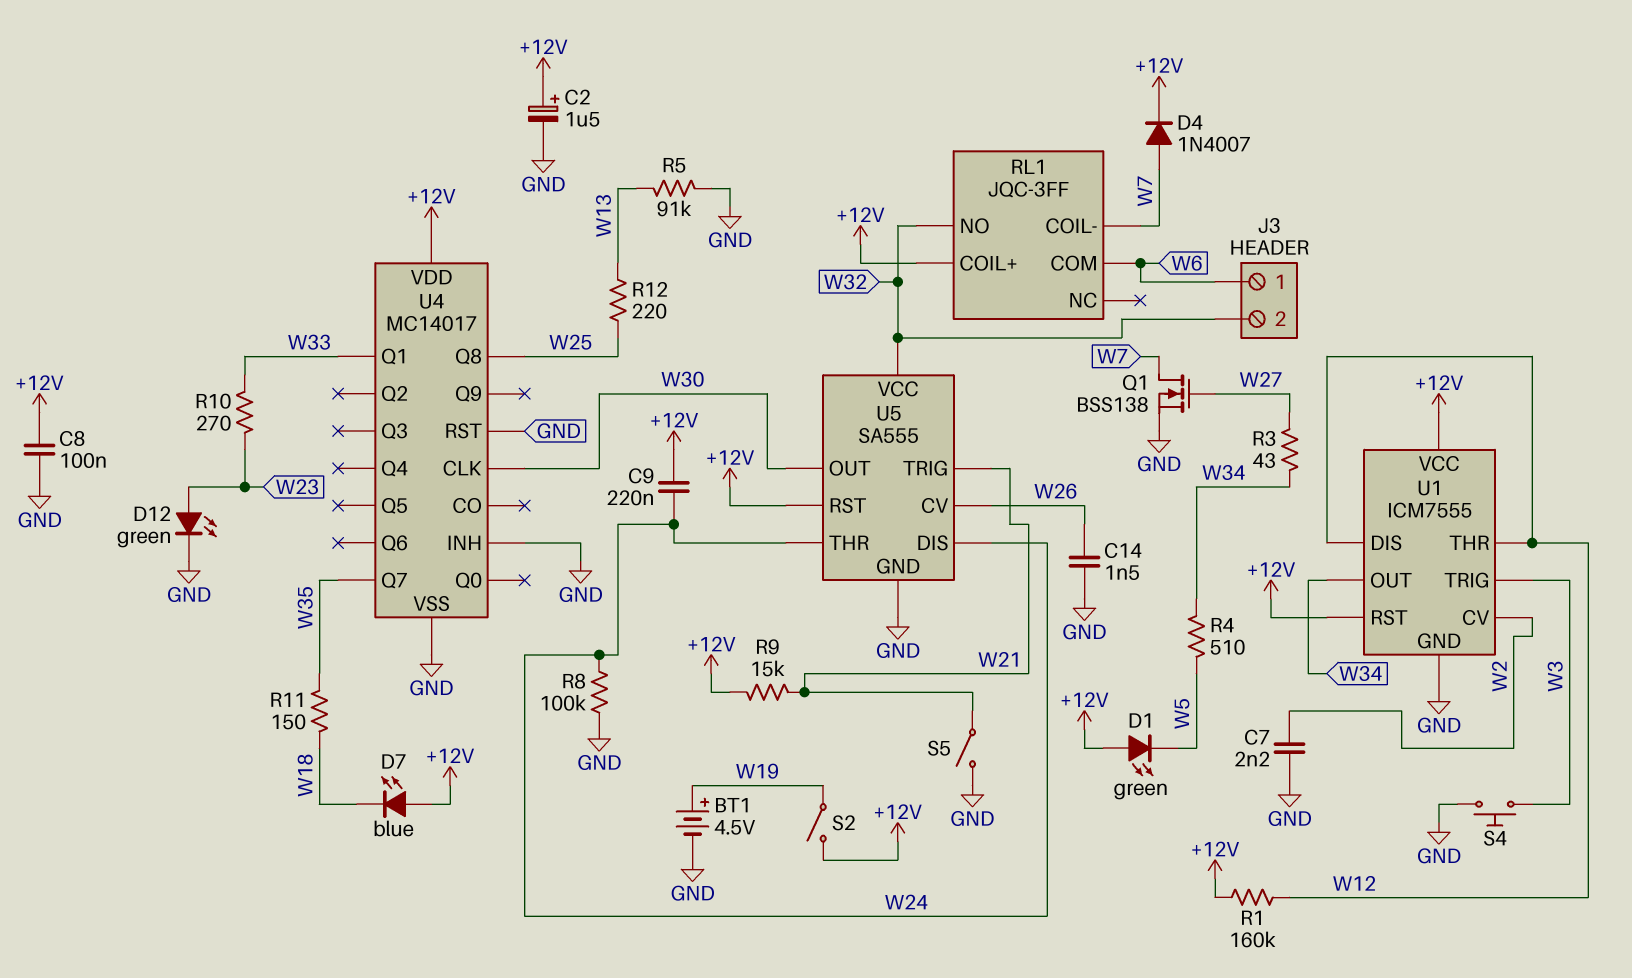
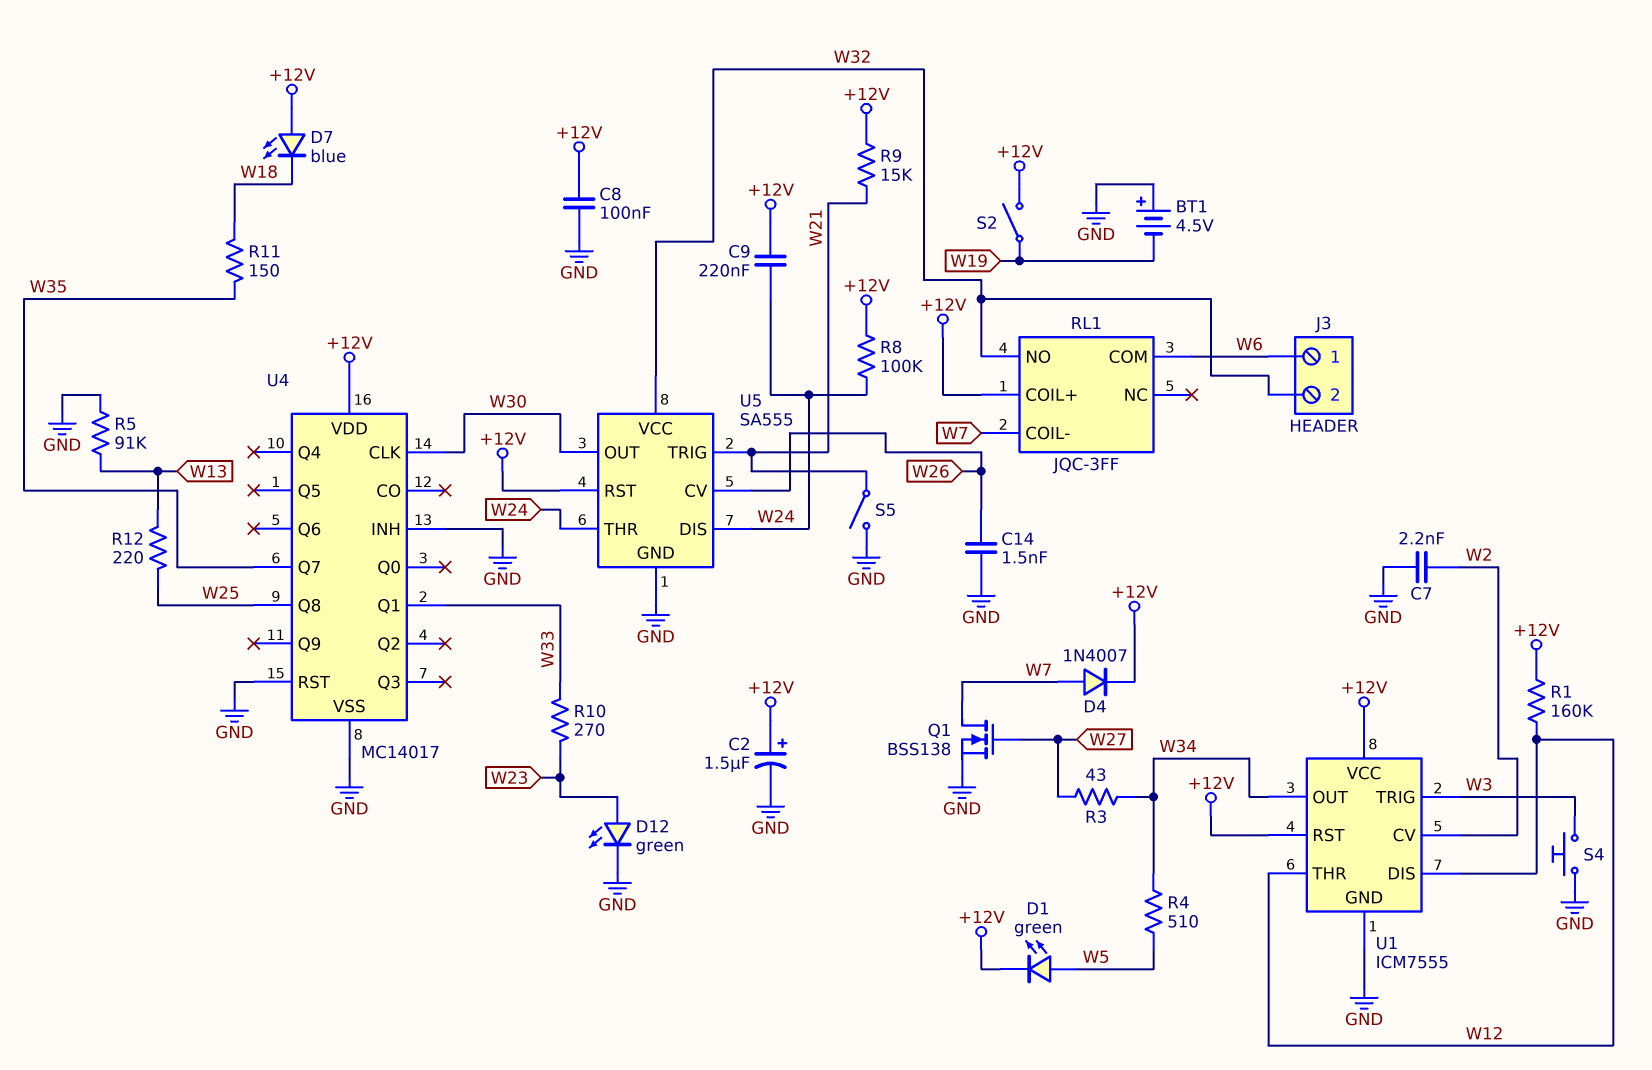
BT1: 4.5V (plus W19, minus GND) -> 4.5V (plus GND, minus W19)
D1: LED green (A +12V, K W5) -> LED green (A W5, K +12V)
R8: 100k (GND, W24) -> 100k (+12V, W24)

